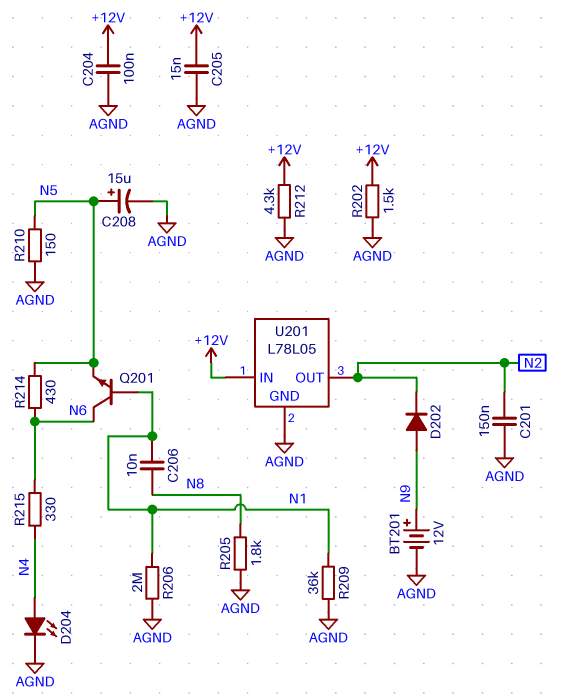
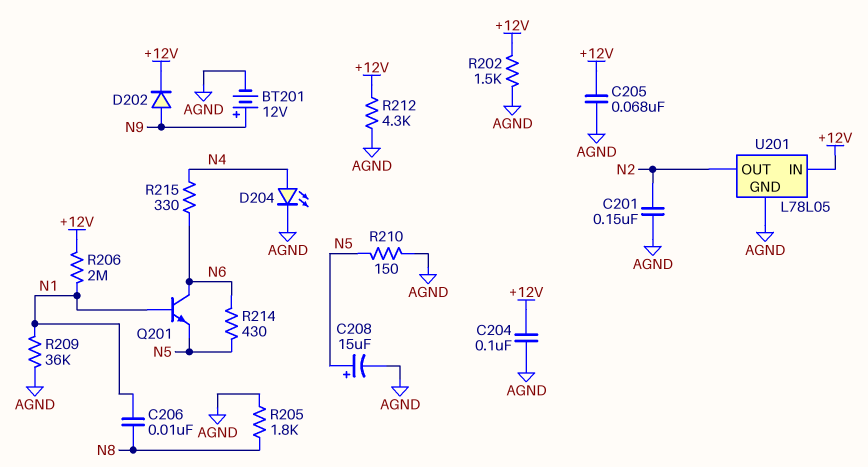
C205: 15nF (+12V, AGND) -> 68nF (+12V, AGND)
D202: diode (A N9, K N2) -> diode (A N9, K +12V)
R206: 2M (AGND, N1) -> 2M (+12V, N1)

